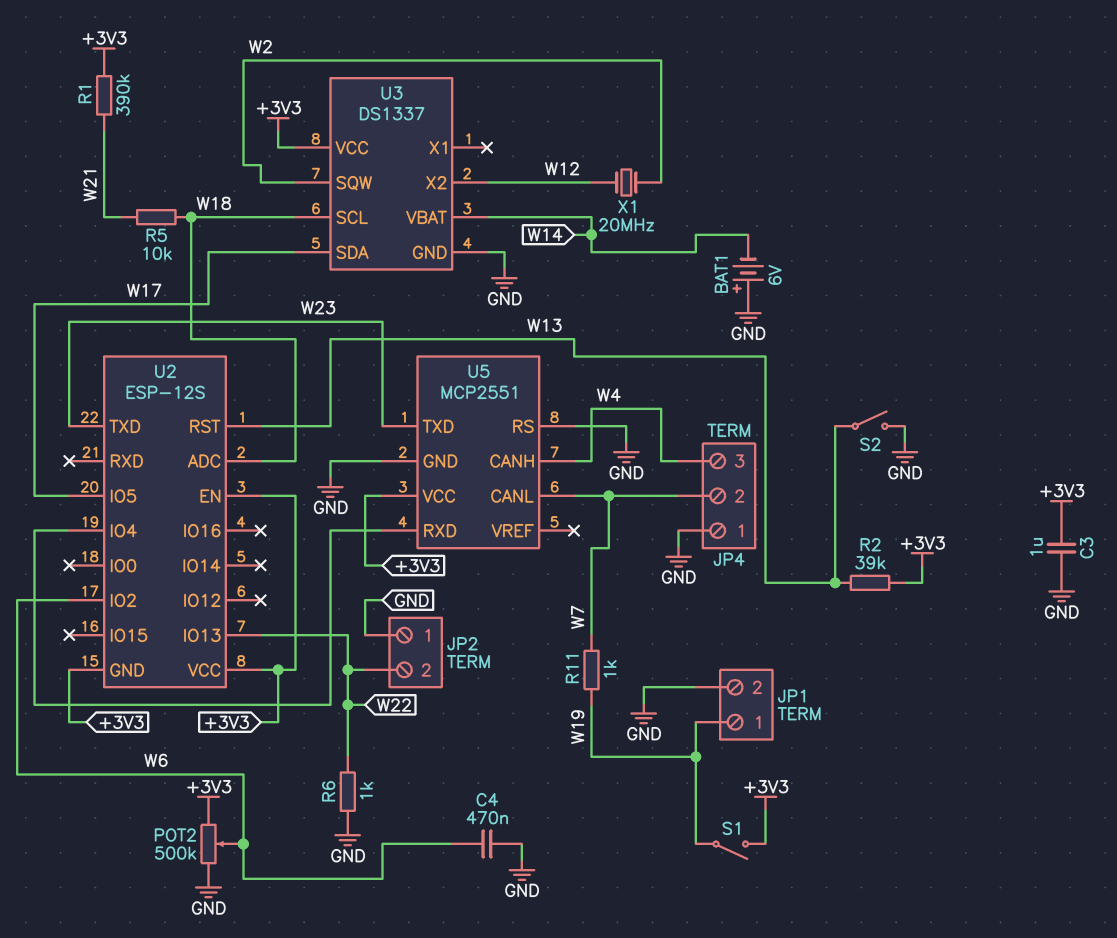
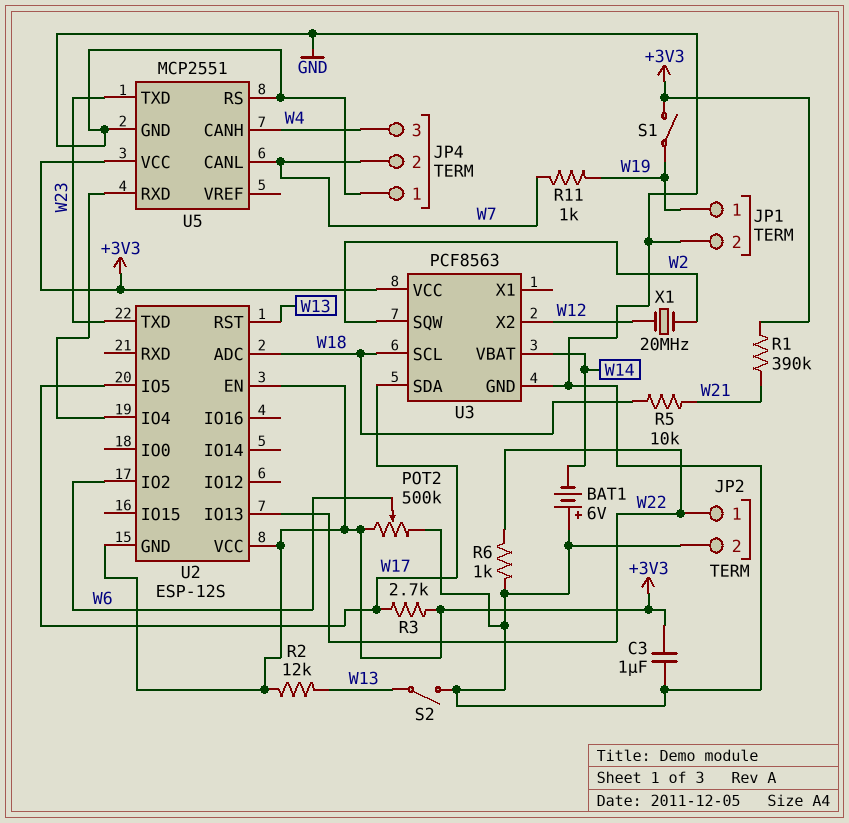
C4: 470nF (GND, W6) -> none
JP2 pin 1: GND -> W22
JP2 pin 2: W22 -> GND
R2: 39k (+3V3, W13) -> 12k (+3V3, W13)
R3: none -> 2.7k (+3V3, W17)
U3: DS1337 -> PCF8563

